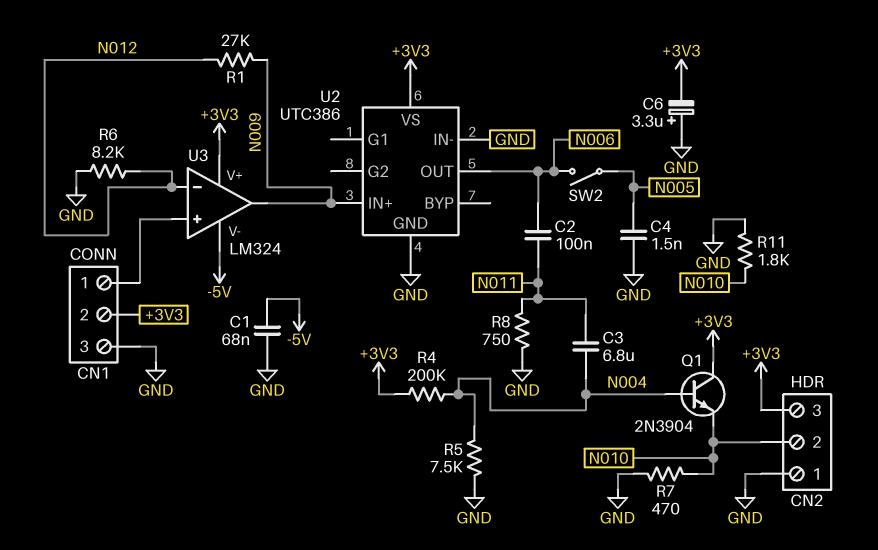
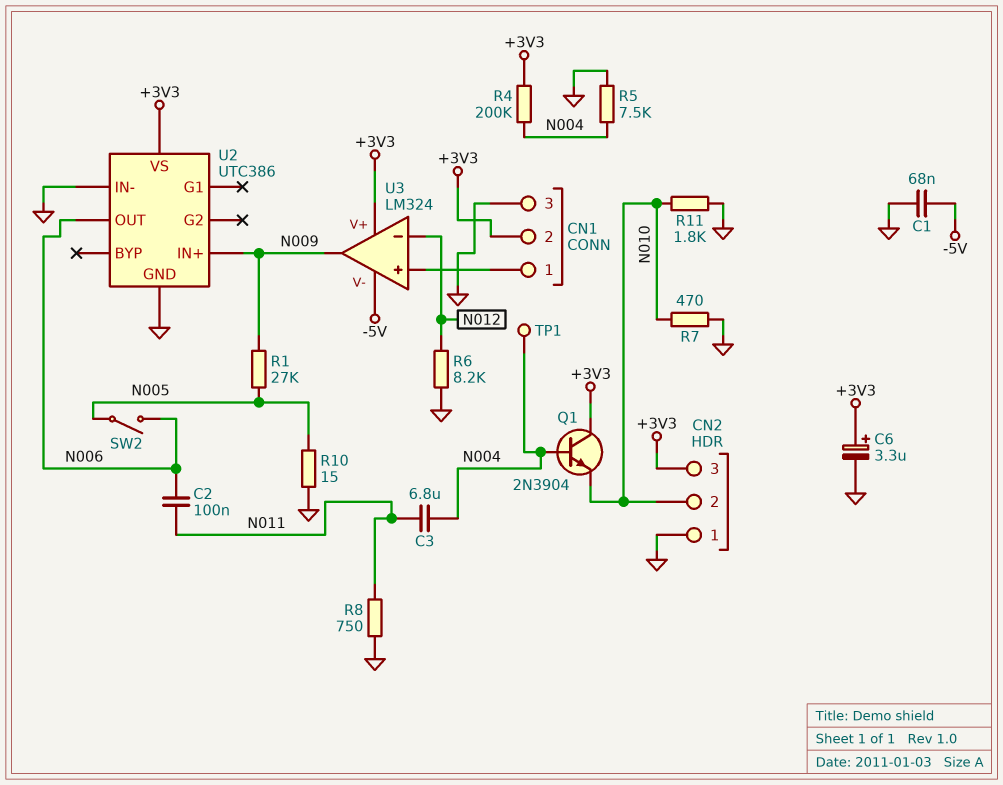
C4: 1.5nF (GND, N005) -> none
C6: 3.3uF (plus GND, minus +3V3) -> 3.3uF (plus +3V3, minus GND)
R1: 27k (N009, N012) -> 27k (N005, N009)
R10: none -> 15 (GND, N005)
TP1: none -> test point (N004)

